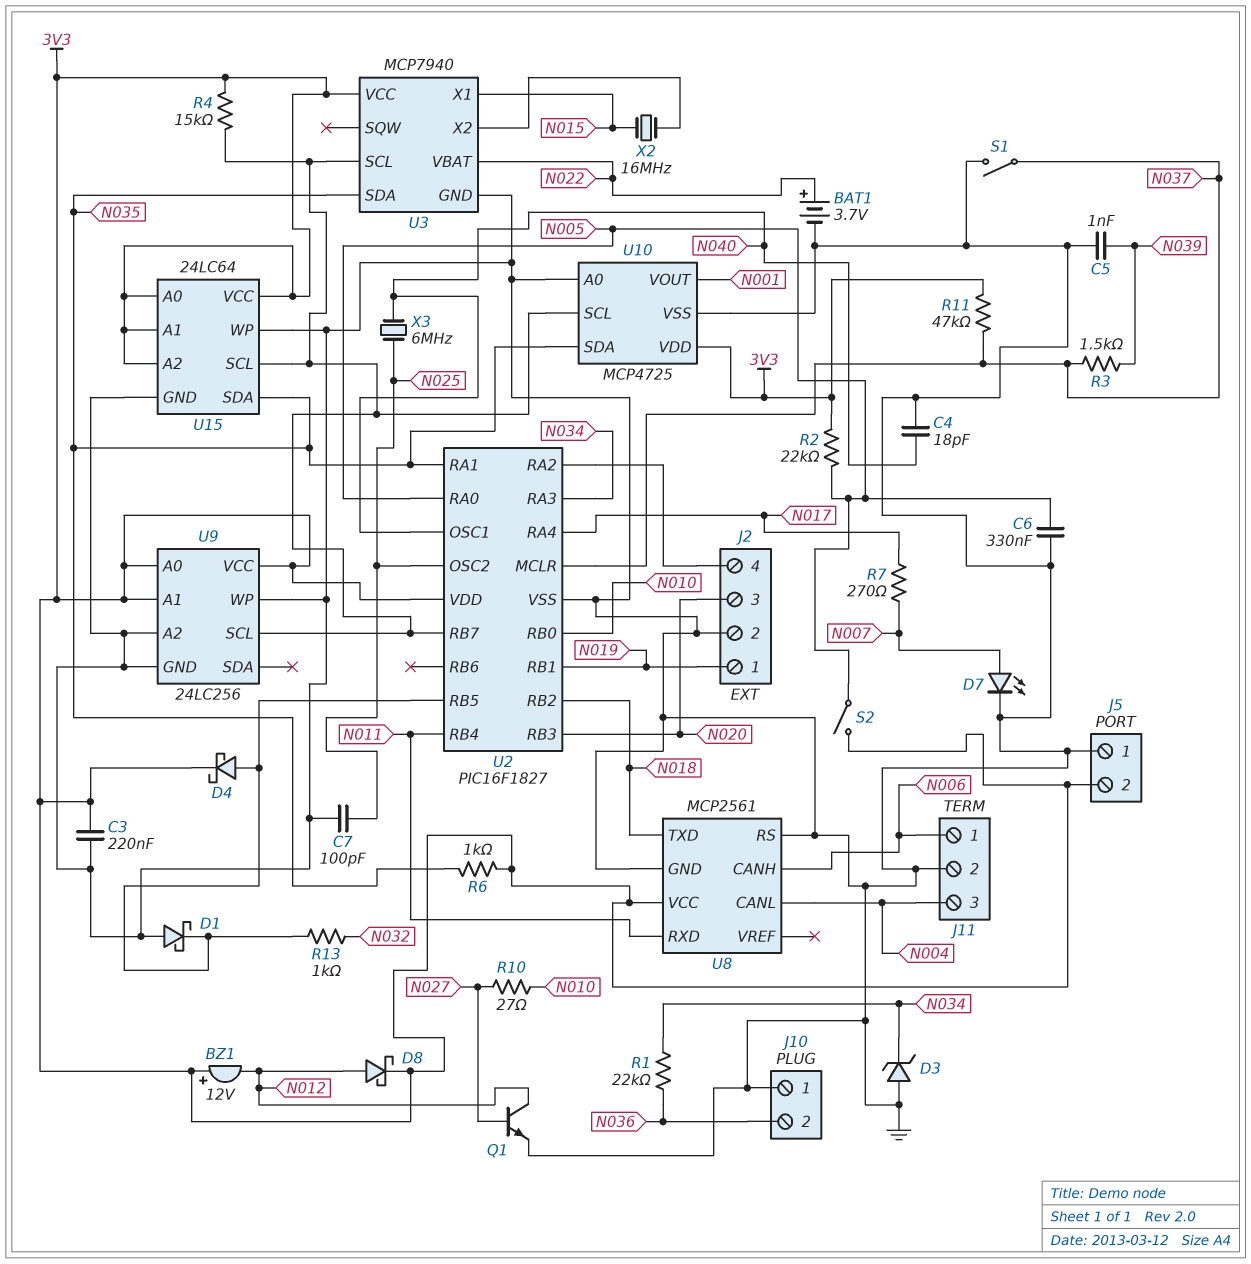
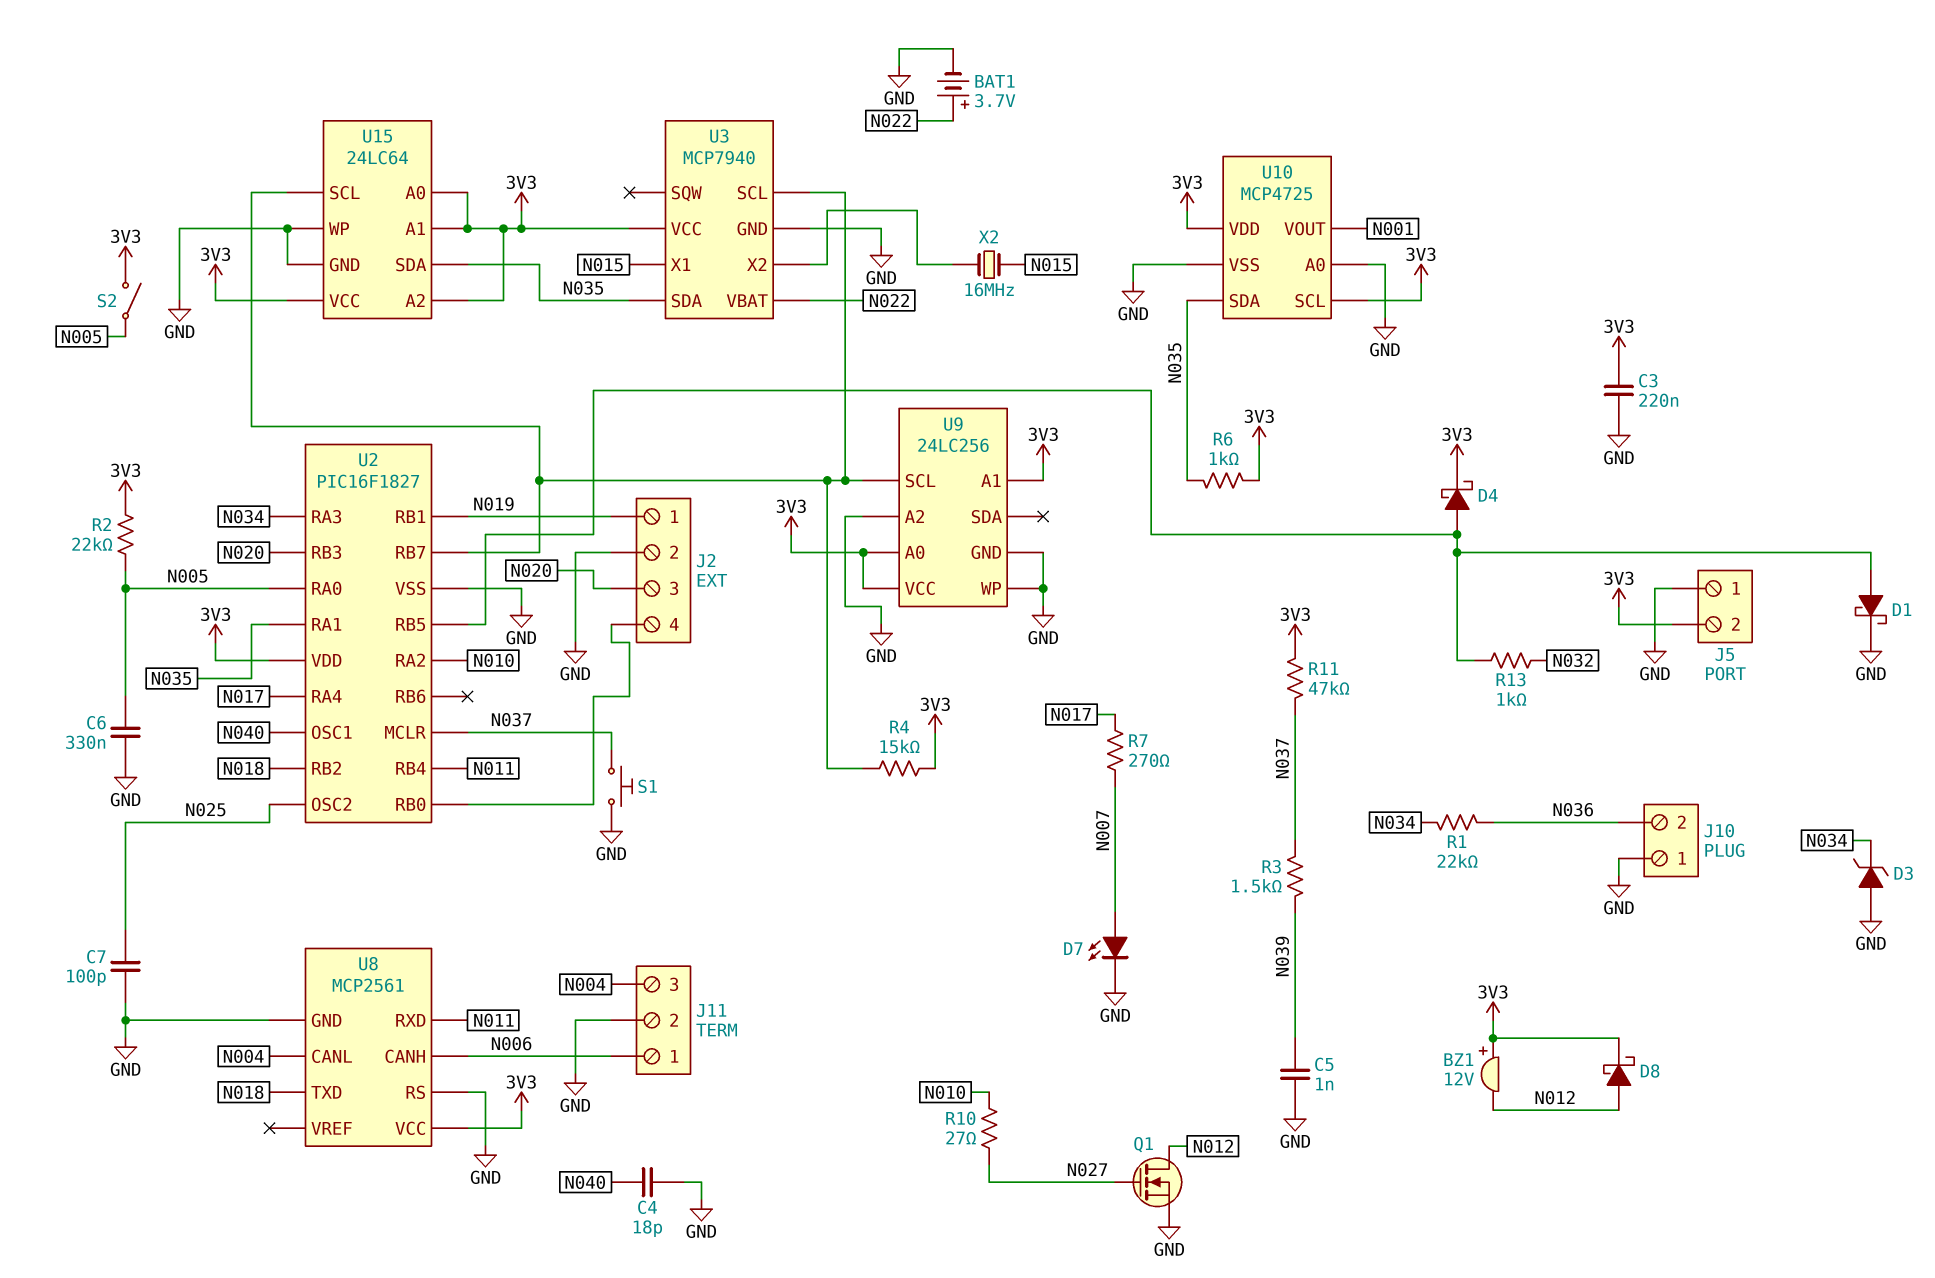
D1: schottky (A GND, K U2/RB5) -> schottky (A U2/RB5, K GND)
Q1: NPN (B N027, C N012, E GND) -> NMOS (G N027, D N012, S GND)
S1: switch (GND, N037) -> button (GND, N037)
U2 pin RA2: J2/4 -> N010
U2 pin RB0: N010 -> J2/4
U10 pin SCL: U2/RB7 -> 3V3
X3: 6MHz (N025, N040) -> none

